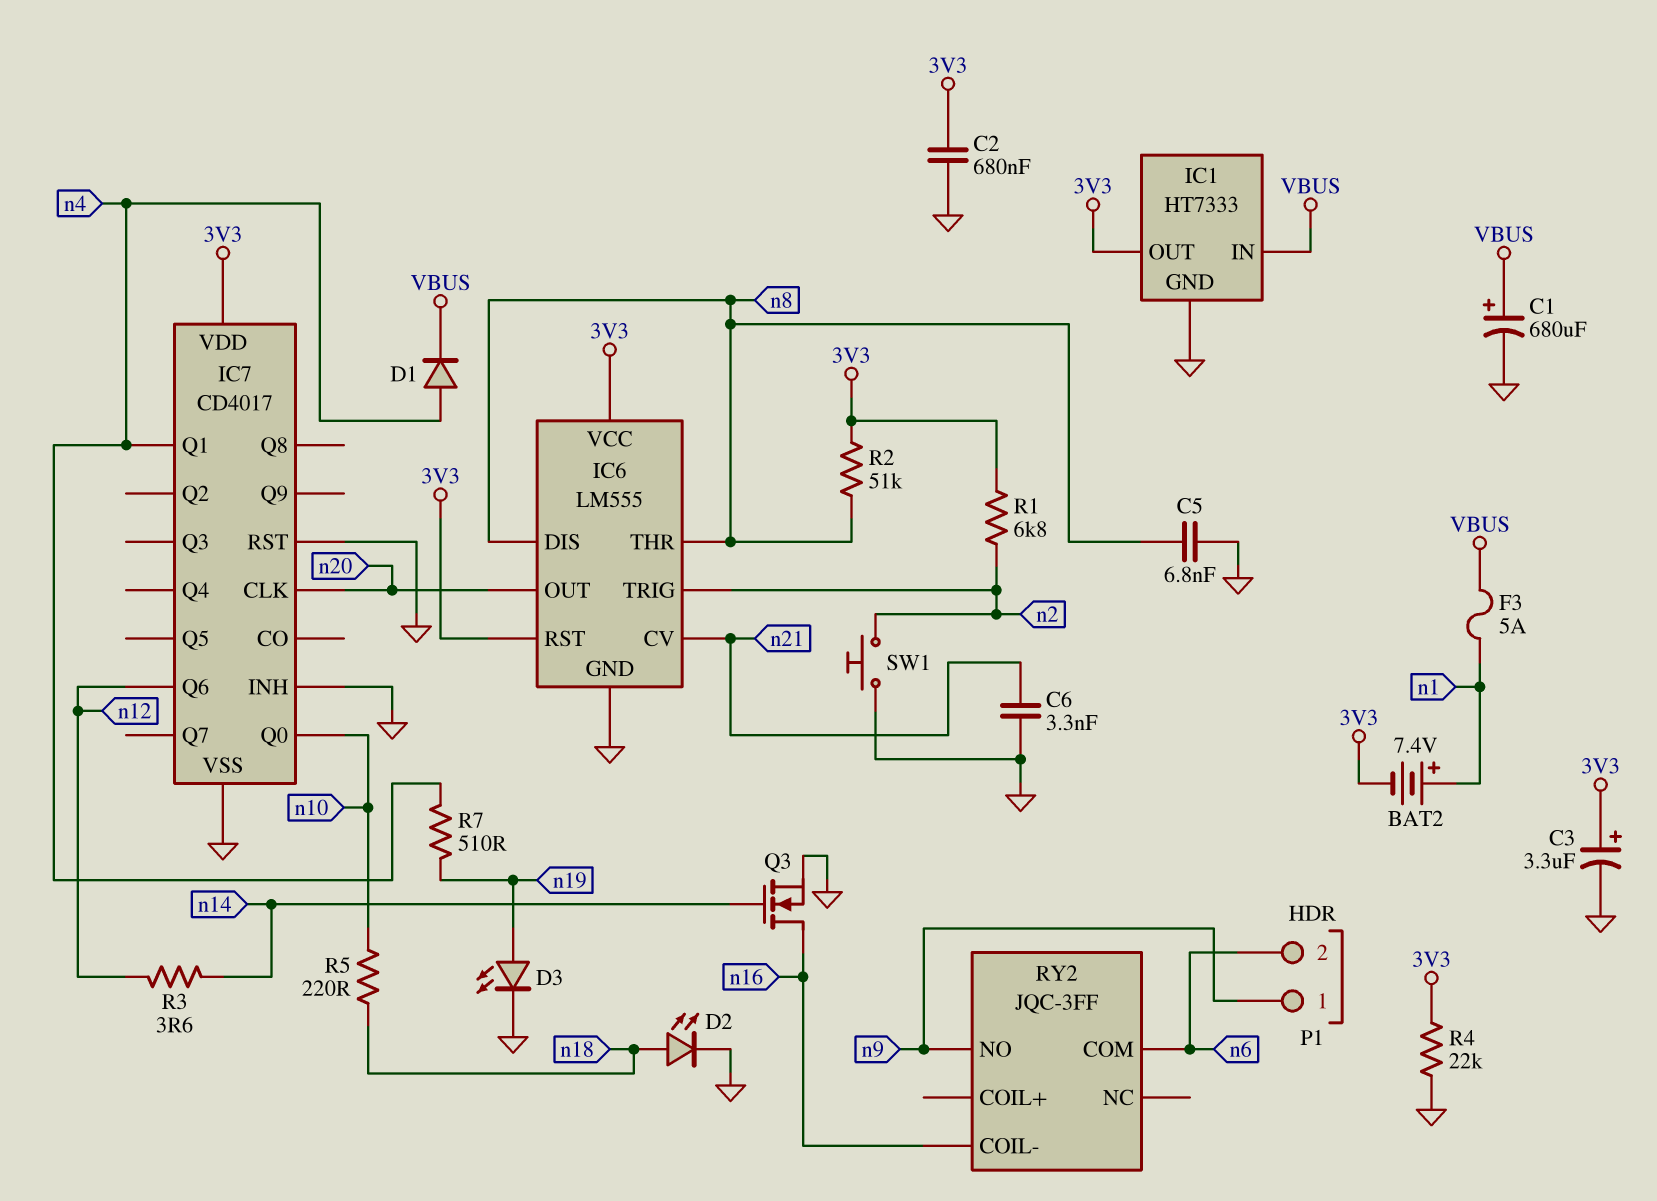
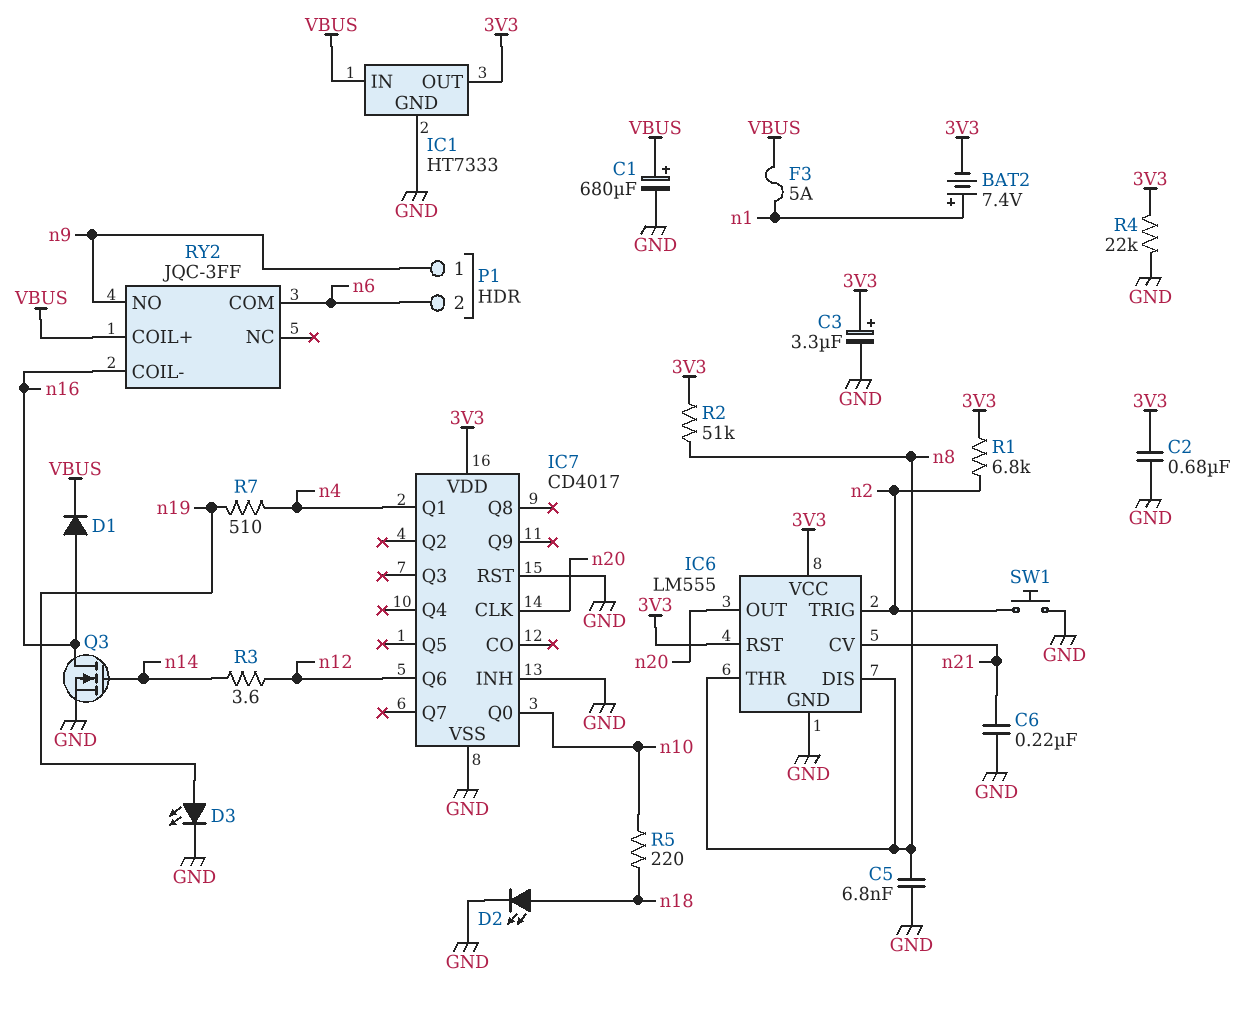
C6: 3.3nF (GND, n21) -> 220nF (GND, n21)
D1: diode (A n4, K VBUS) -> diode (A n16, K VBUS)
RY2 pin COIL+: none -> VBUS

